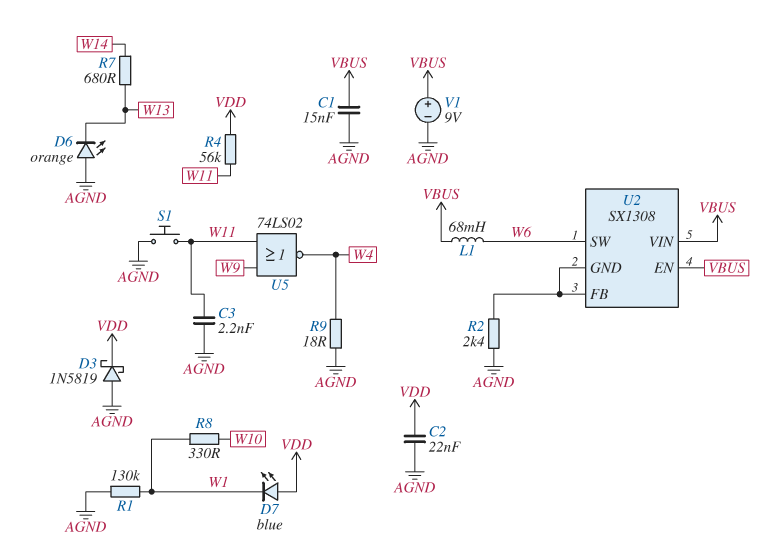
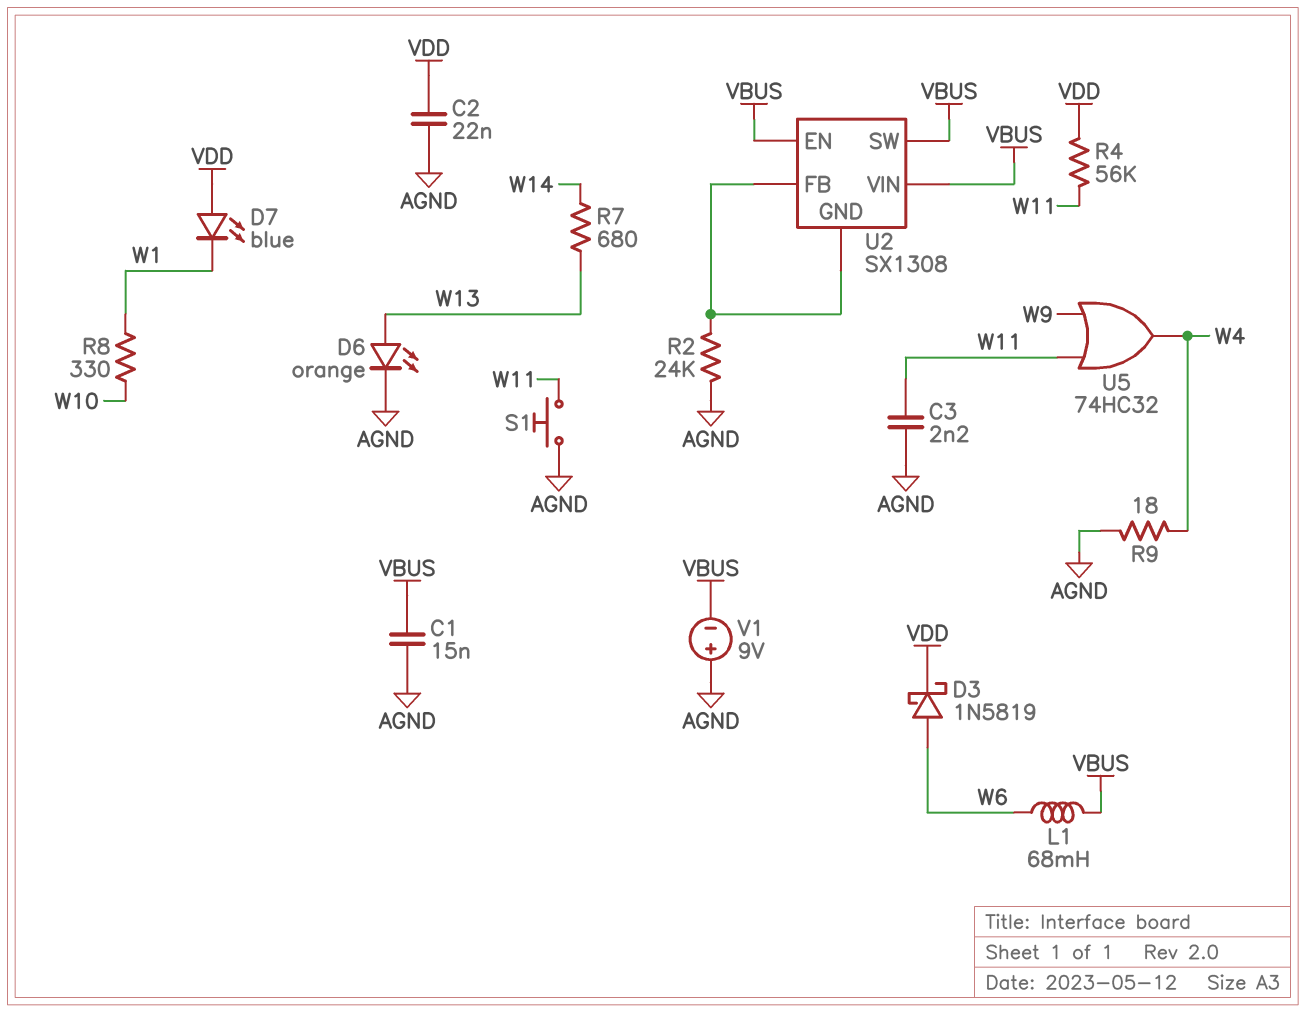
D3: schottky 1N5819 (A AGND, K VDD) -> schottky 1N5819 (A W6, K VDD)
D6: LED orange (A AGND, K W13) -> LED orange (A W13, K AGND)
R1: 130k (AGND, W1) -> none
R2: 2.4k (AGND, U2/FB) -> 24k (AGND, U2/FB)
U2 pin SW: W6 -> VBUS
U5: NOR 74LS02 (in W9, in W11, out W4) -> OR 74HC32 (in W9, in W11, out W4)
V1: 9V (plus VBUS, minus AGND) -> 9V (plus AGND, minus VBUS)

